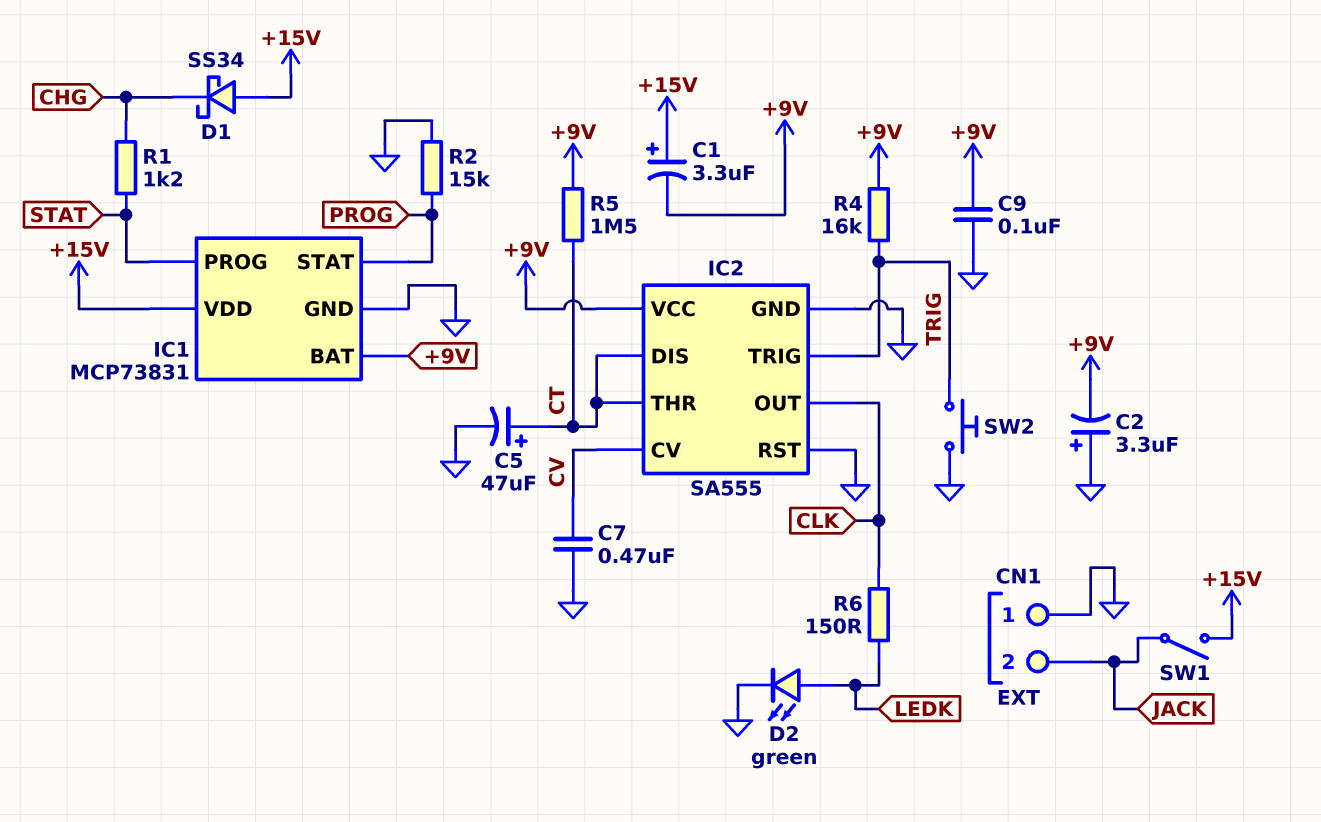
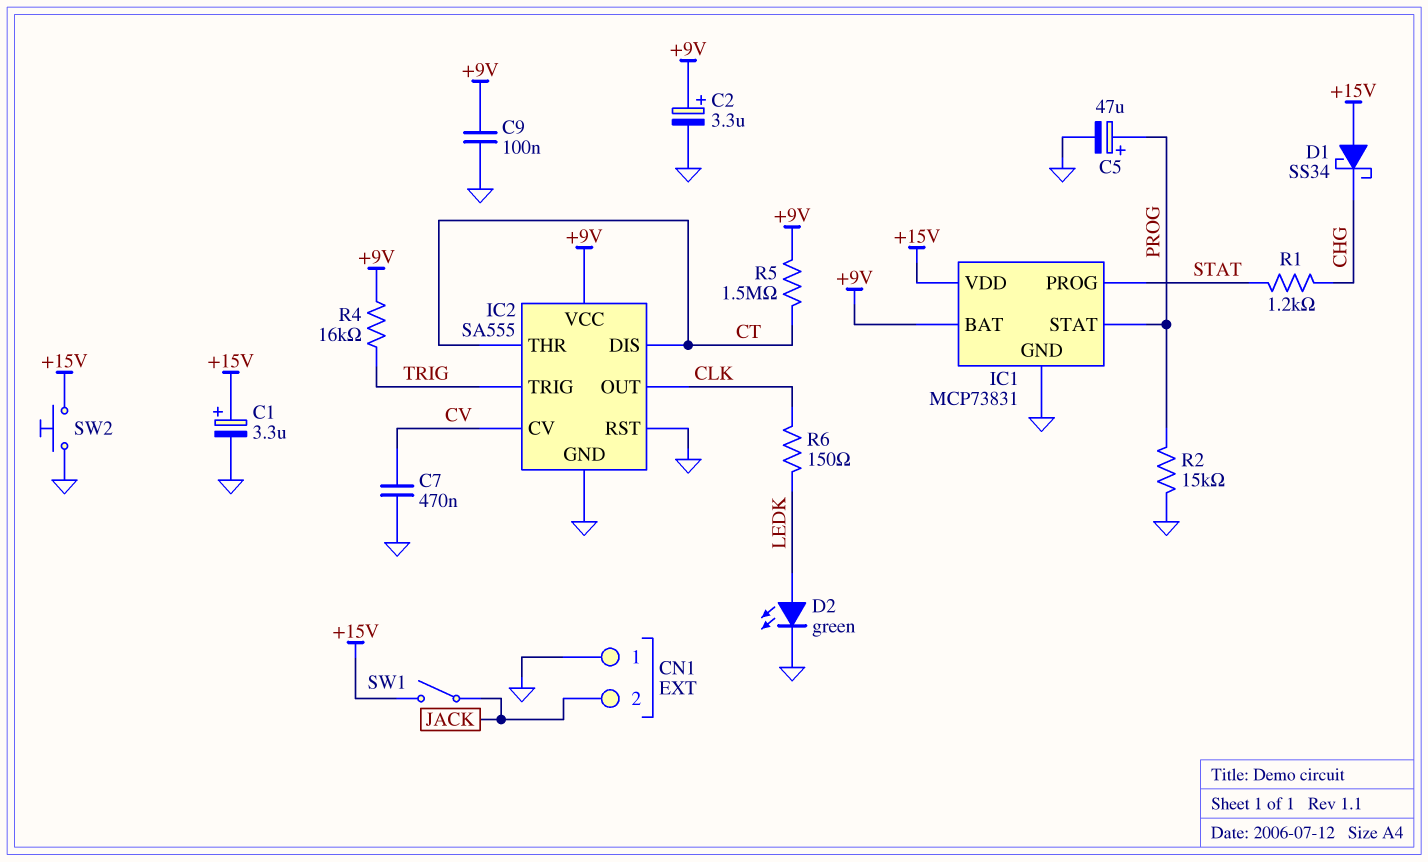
C1: 3.3uF (plus +15V, minus +9V) -> 3.3uF (plus +15V, minus GND)
C2: 3.3uF (plus GND, minus +9V) -> 3.3uF (plus +9V, minus GND)
C5: 47uF (plus CT, minus GND) -> 47uF (plus PROG, minus GND)
SW2: button (GND, TRIG) -> button (+15V, GND)

